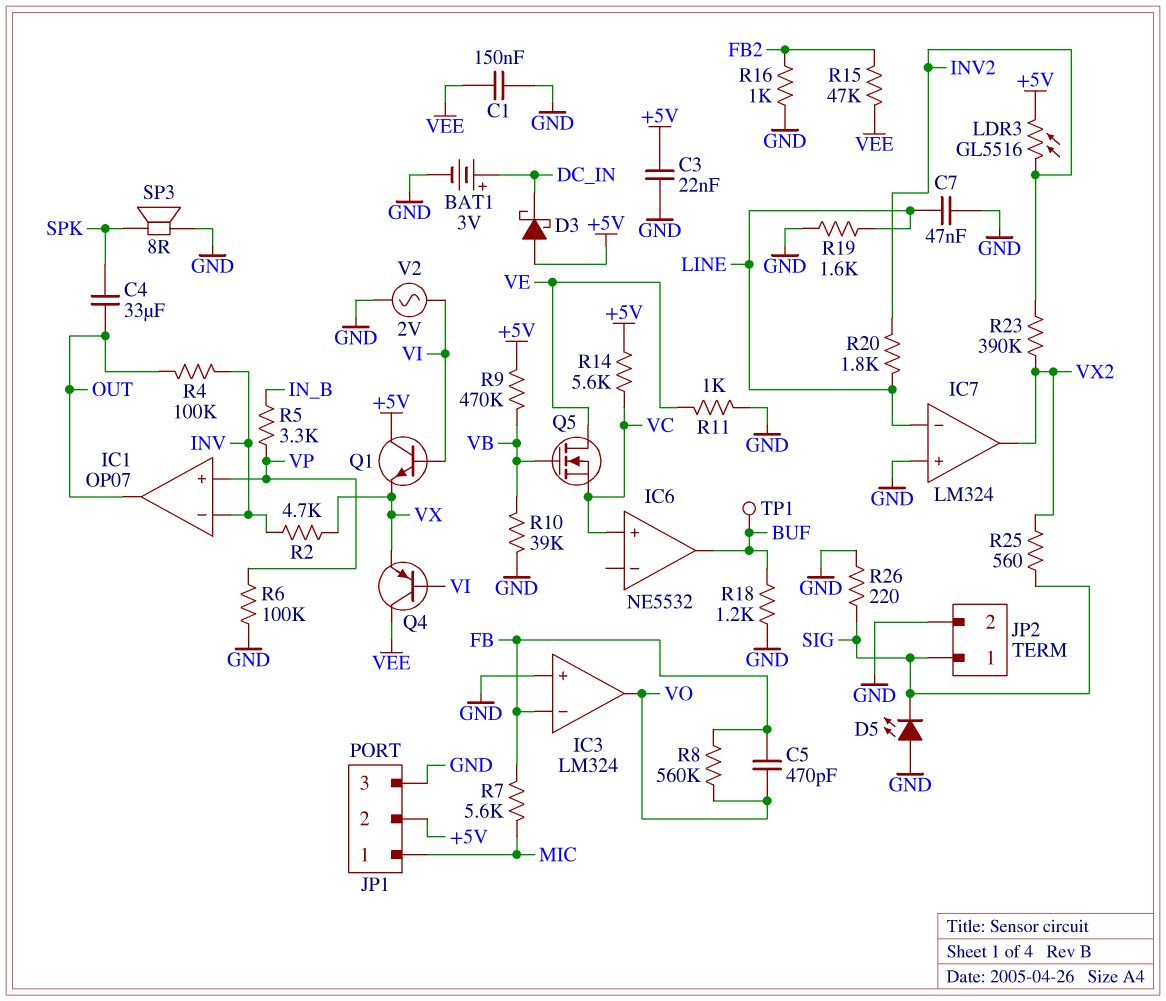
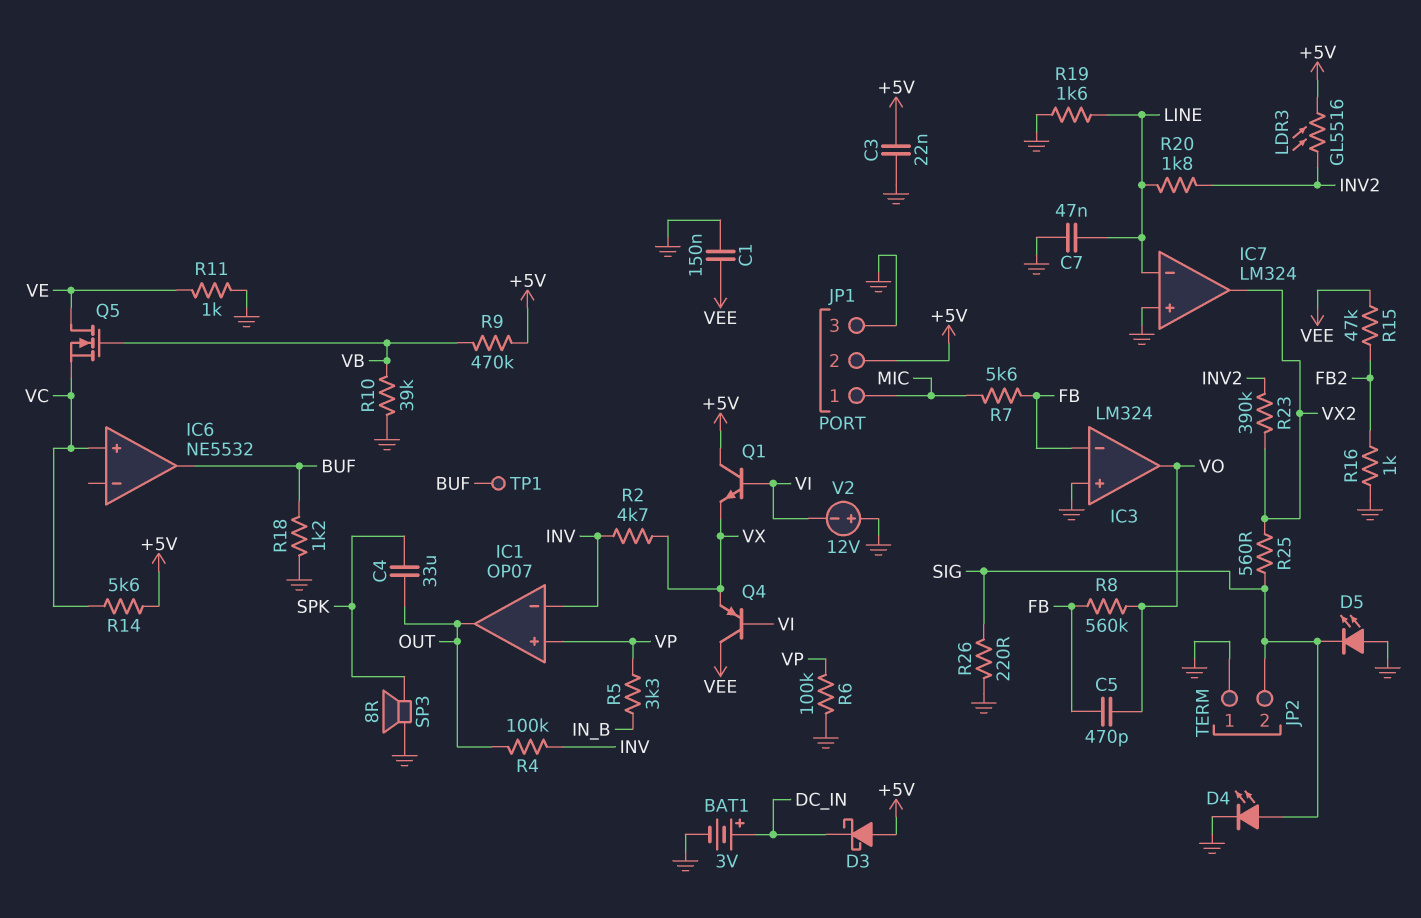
D4: none -> LED (A SIG, K GND)
JP2 pin 1: SIG -> GND
JP2 pin 2: GND -> SIG
V2: AC 2V (GND, VI) -> 12V (plus GND, minus VI)

